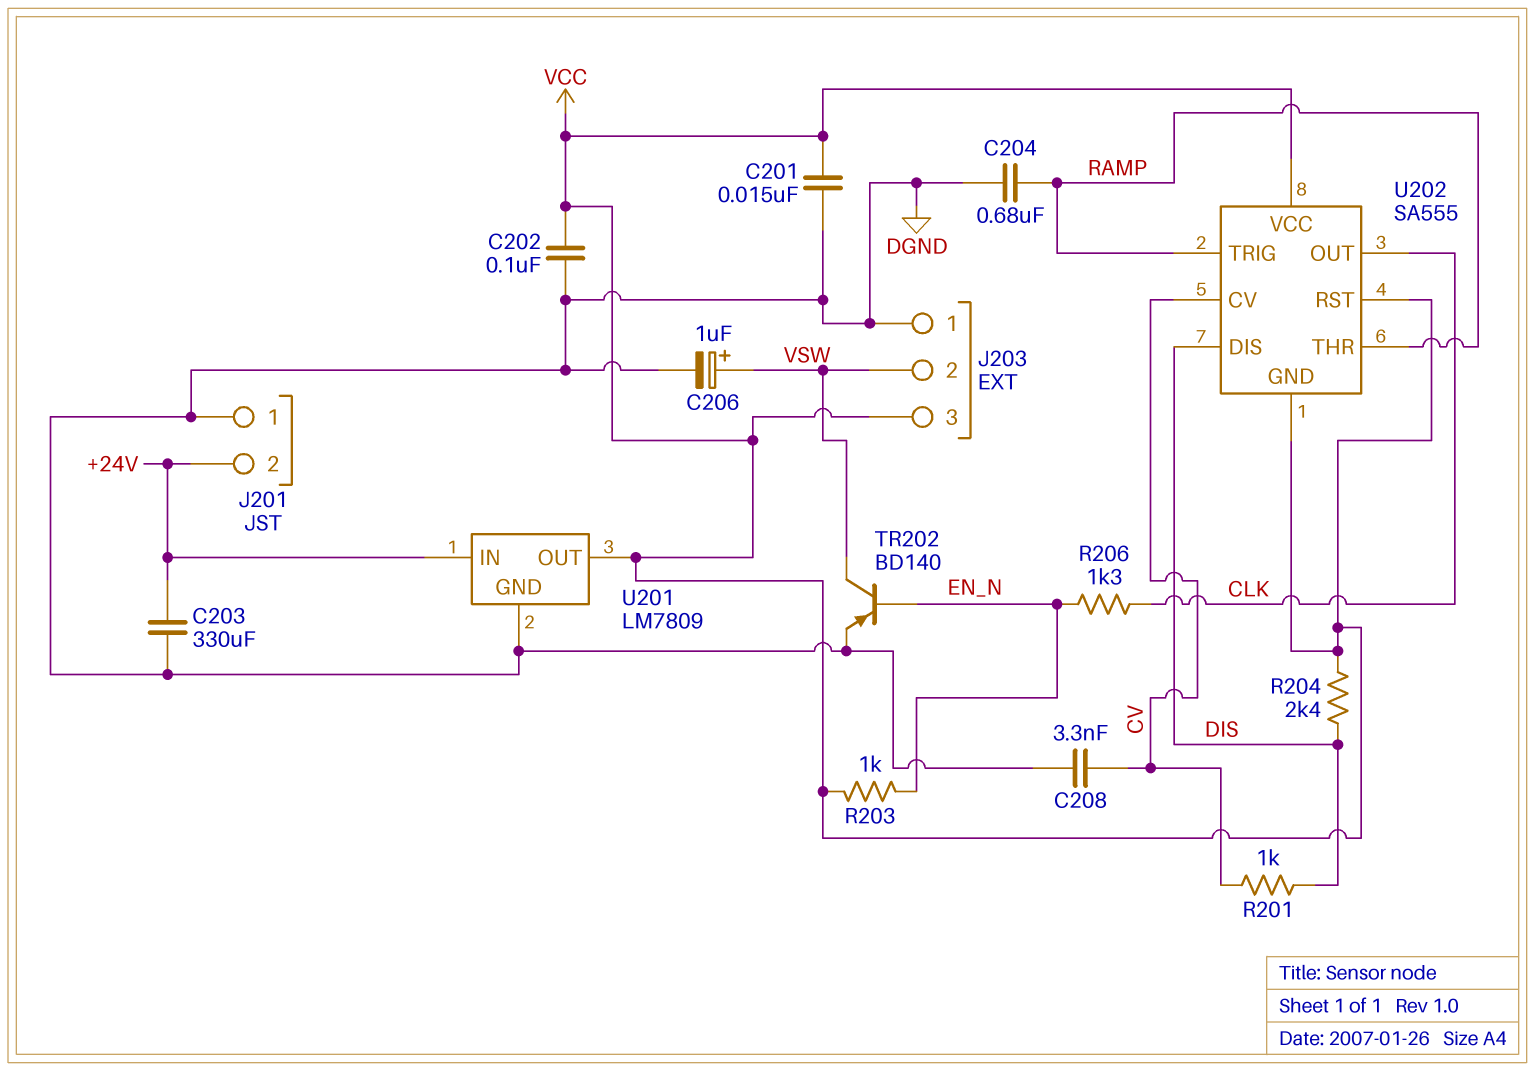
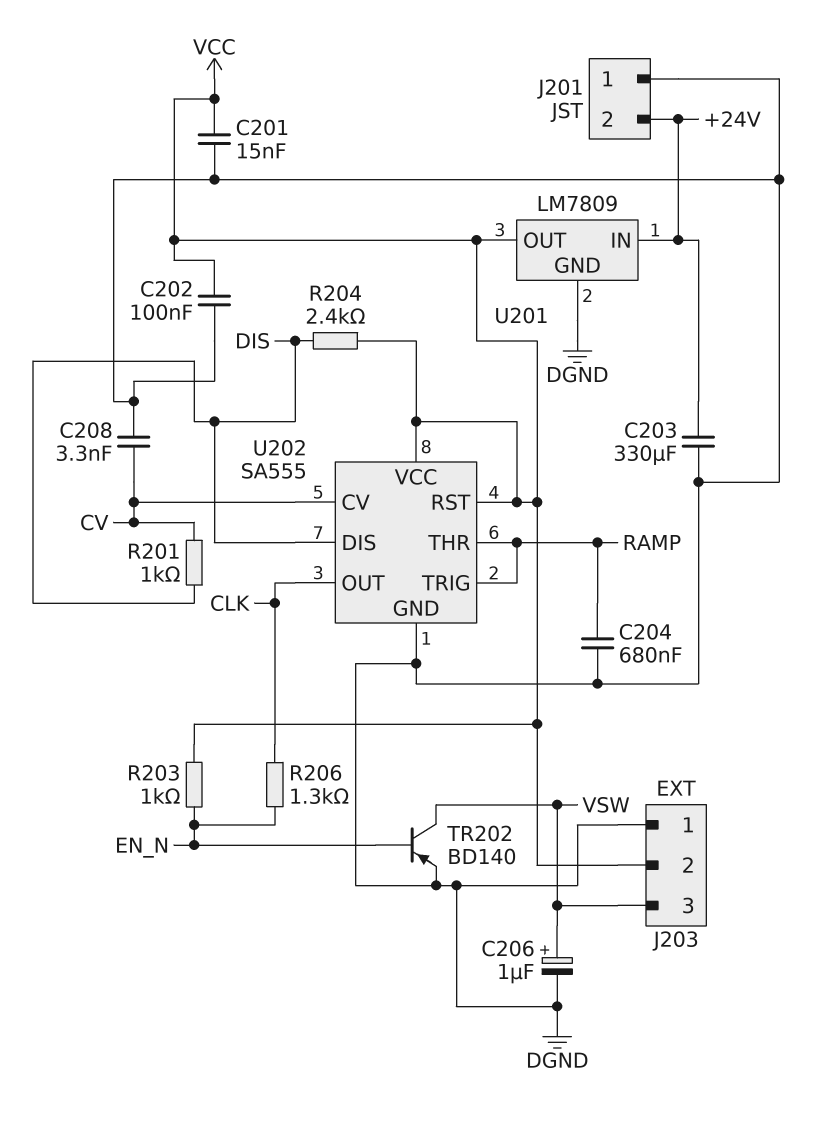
J203 pin 2: VSW -> VCC
J203 pin 3: VCC -> VSW
U202 pin GND: VCC -> DGND

